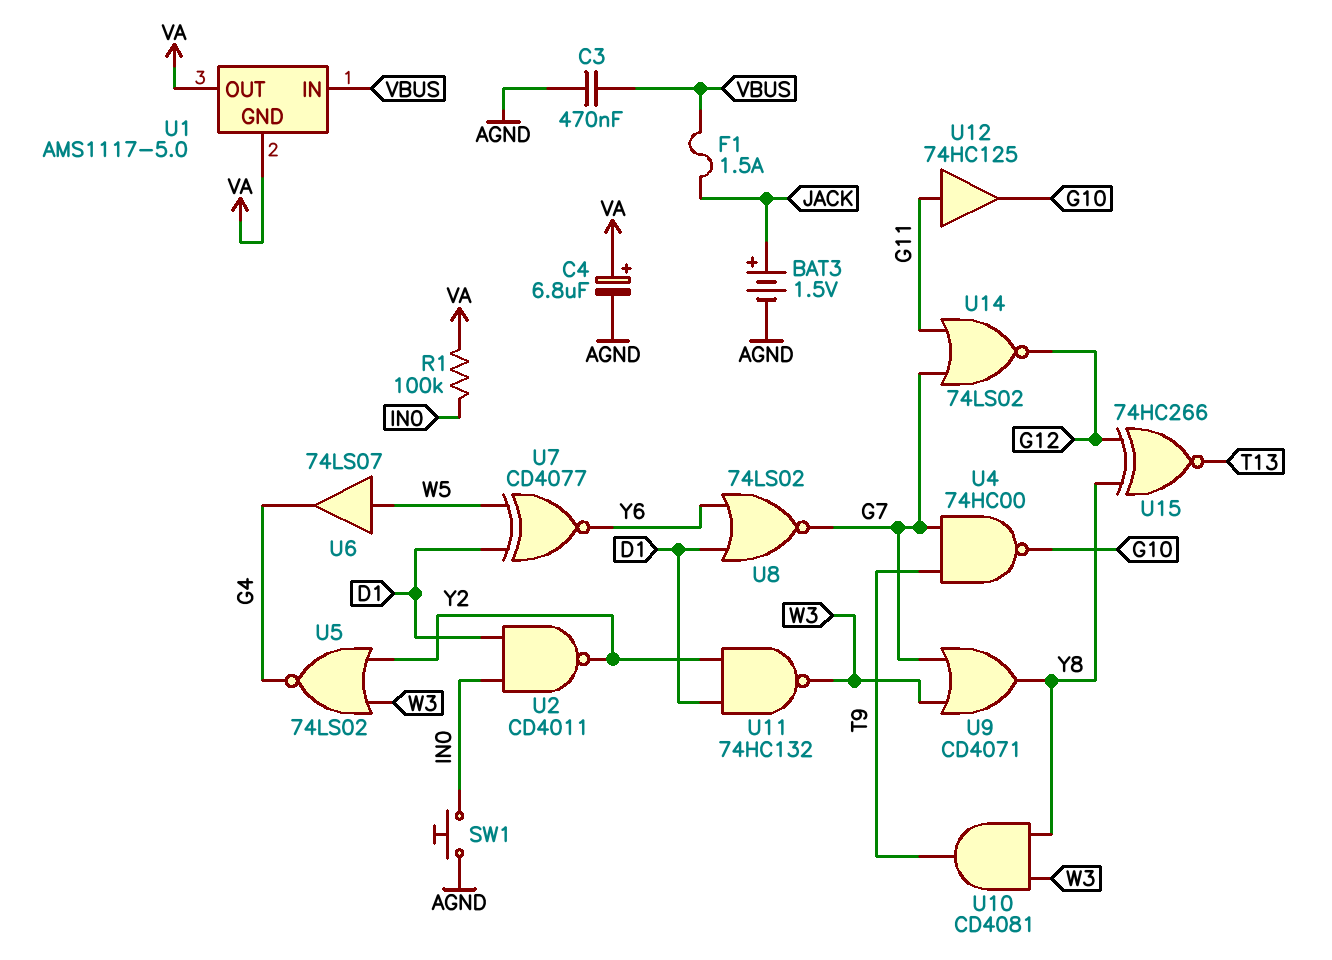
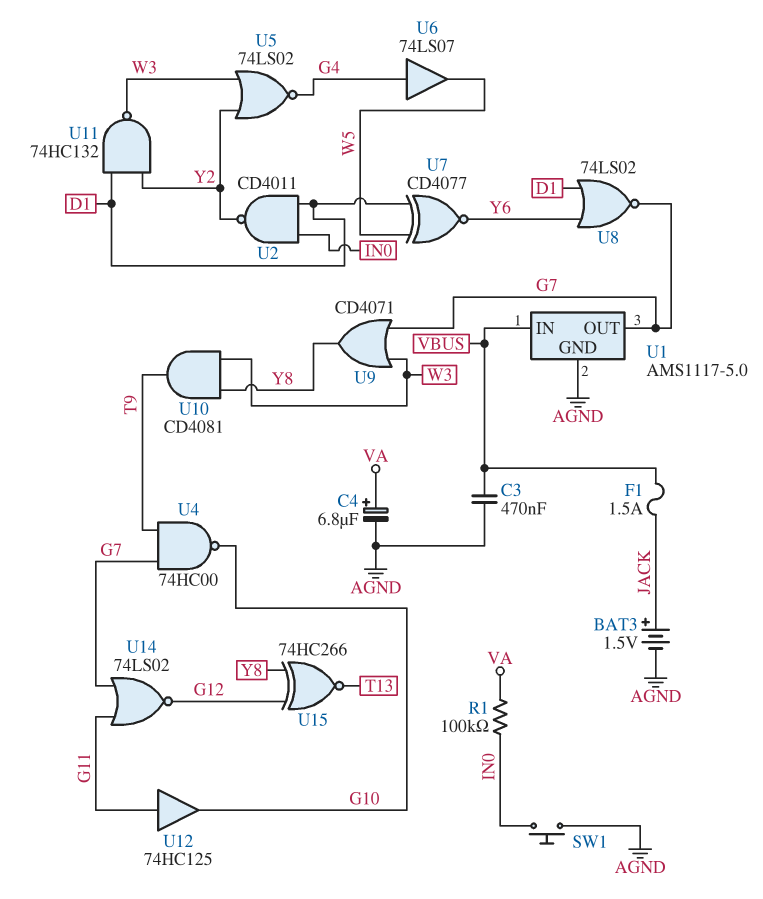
U1 pin GND: VA -> AGND
U1 pin OUT: VA -> G7
U6: buffer 74LS07 (in W5, out G4) -> buffer 74LS07 (in G4, out W5)

